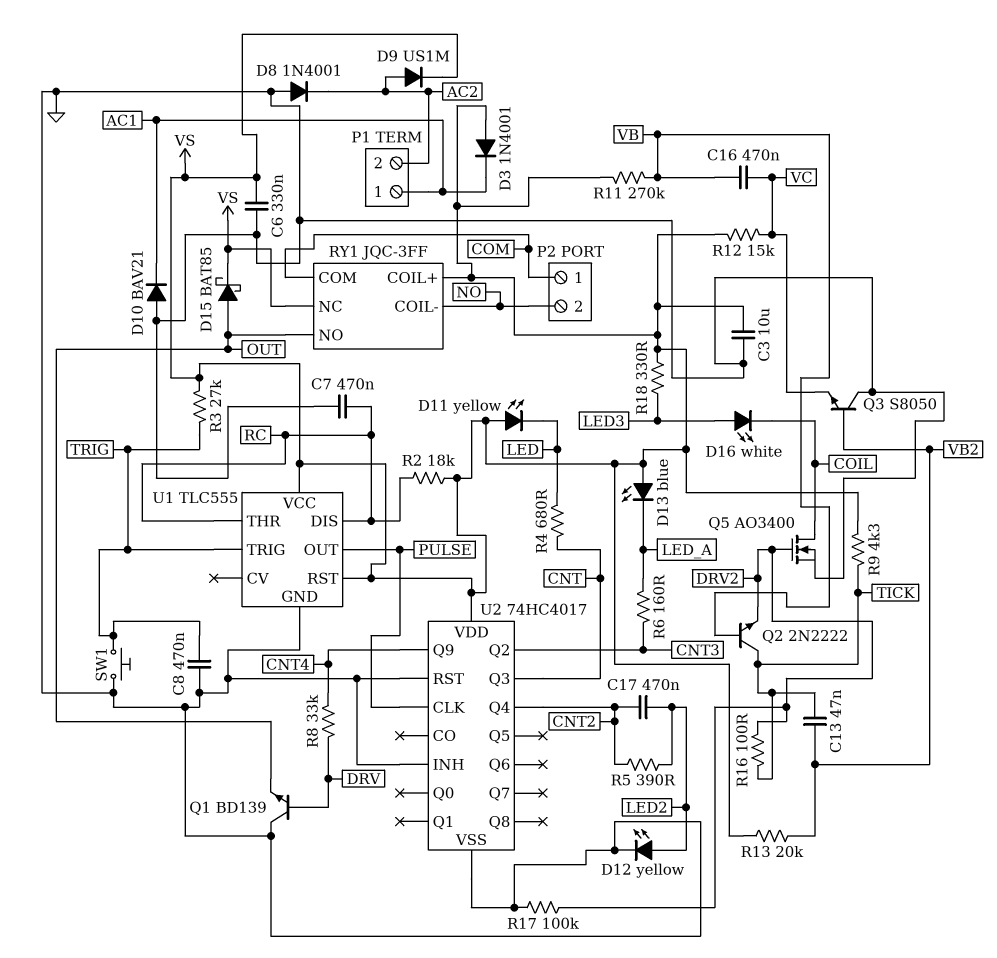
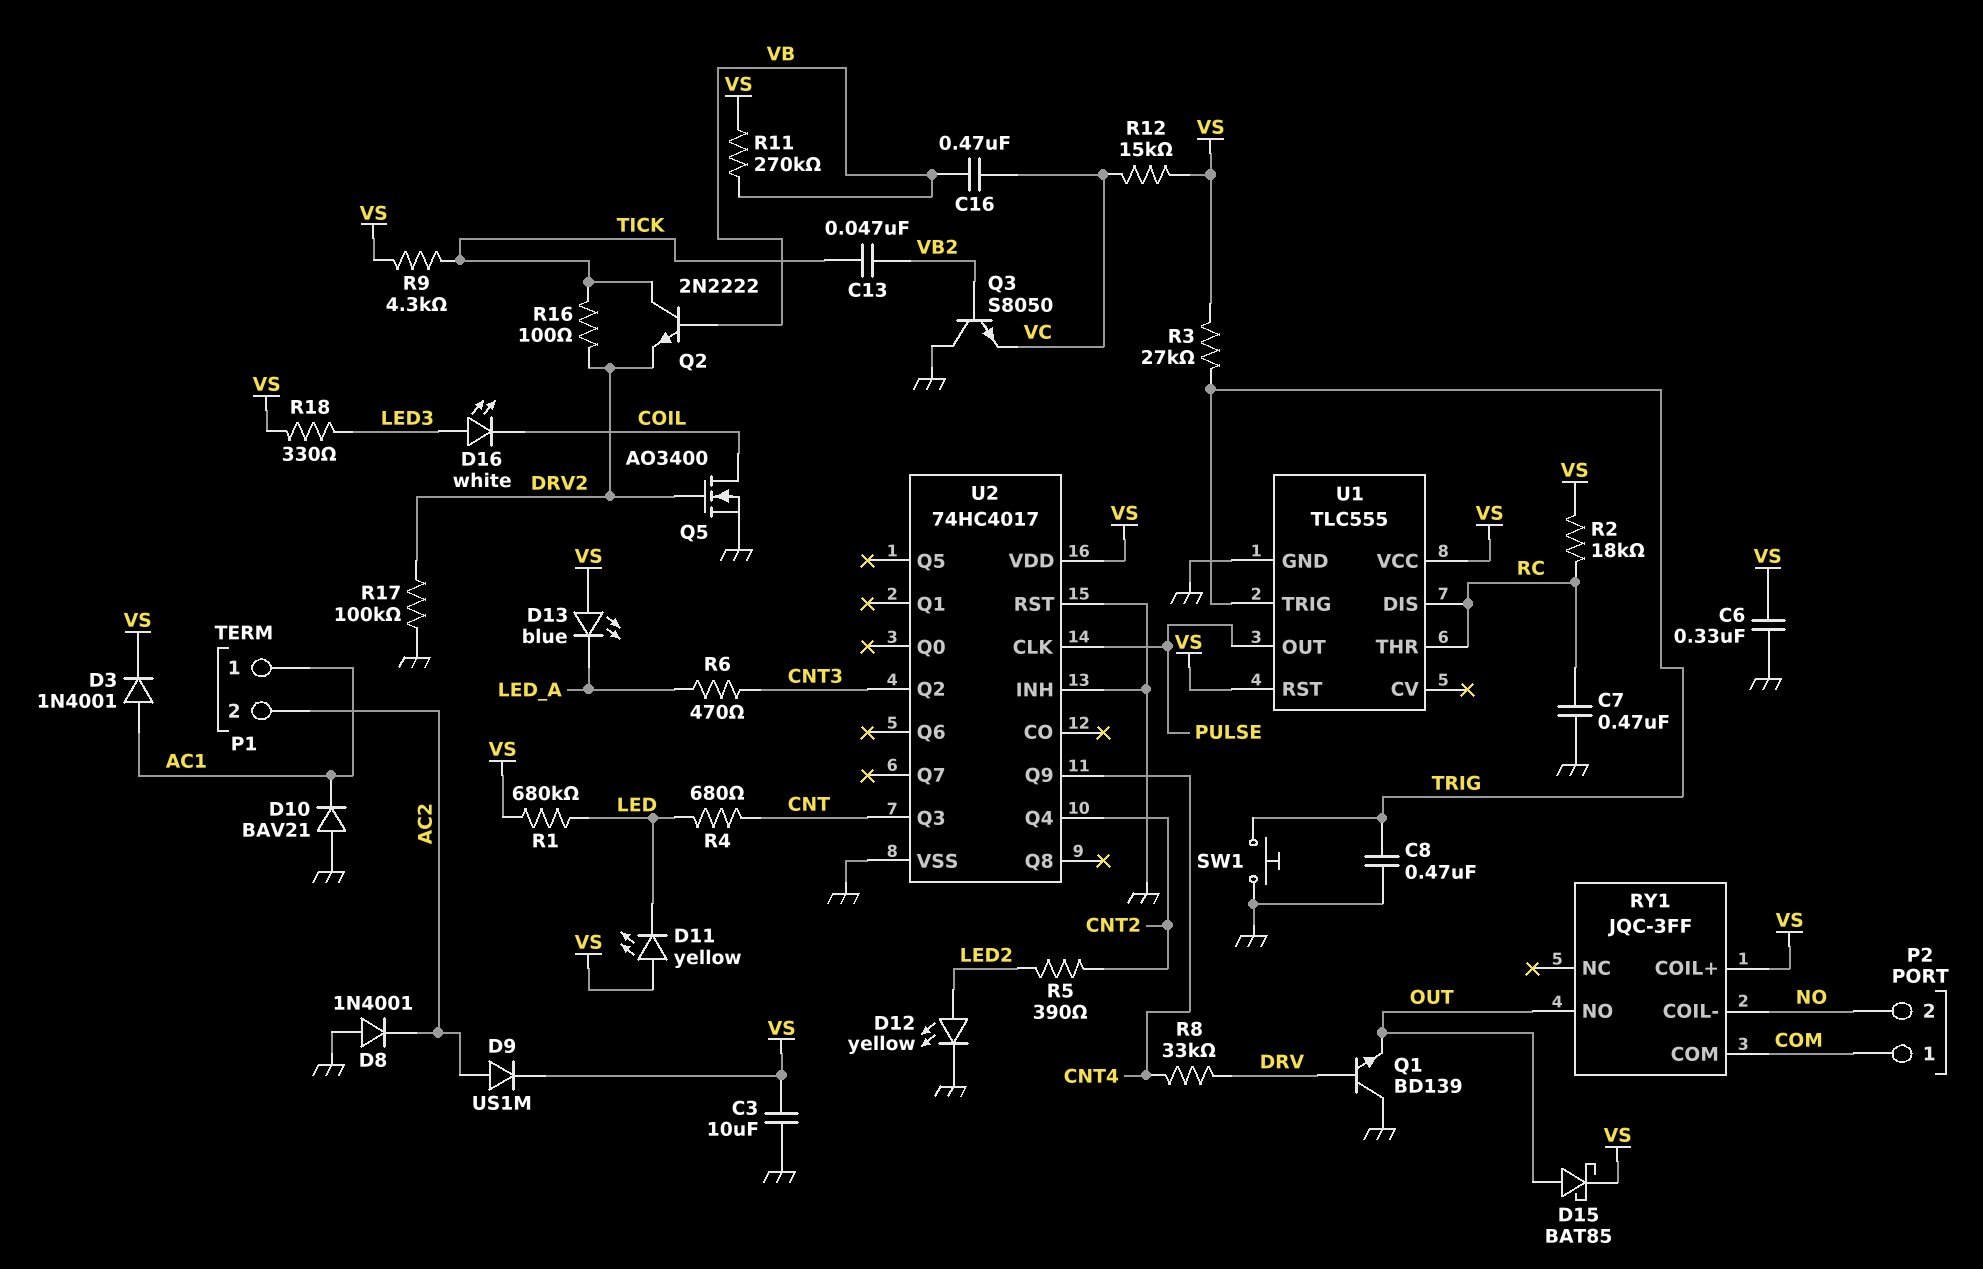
C17: 470nF (CNT2, LED2) -> none
D3: diode 1N4001 (A VS, K AC1) -> diode 1N4001 (A AC1, K VS)
R1: none -> 680k (LED, VS)
R6: 160 (CNT3, LED_A) -> 470 (CNT3, LED_A)
R13: 20k (VB2, VS) -> none
RY1 pin NC: VS -> none

